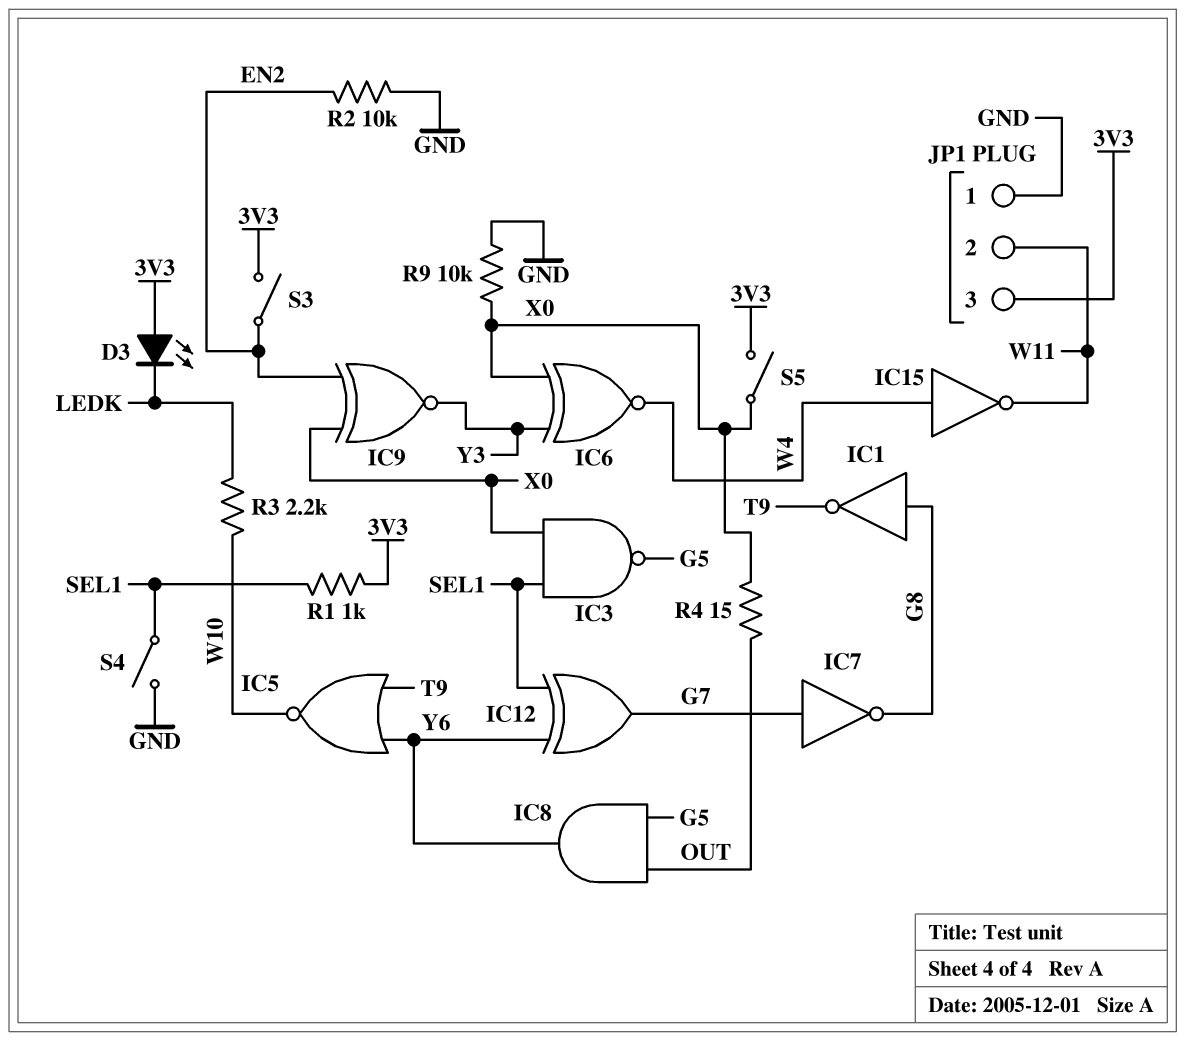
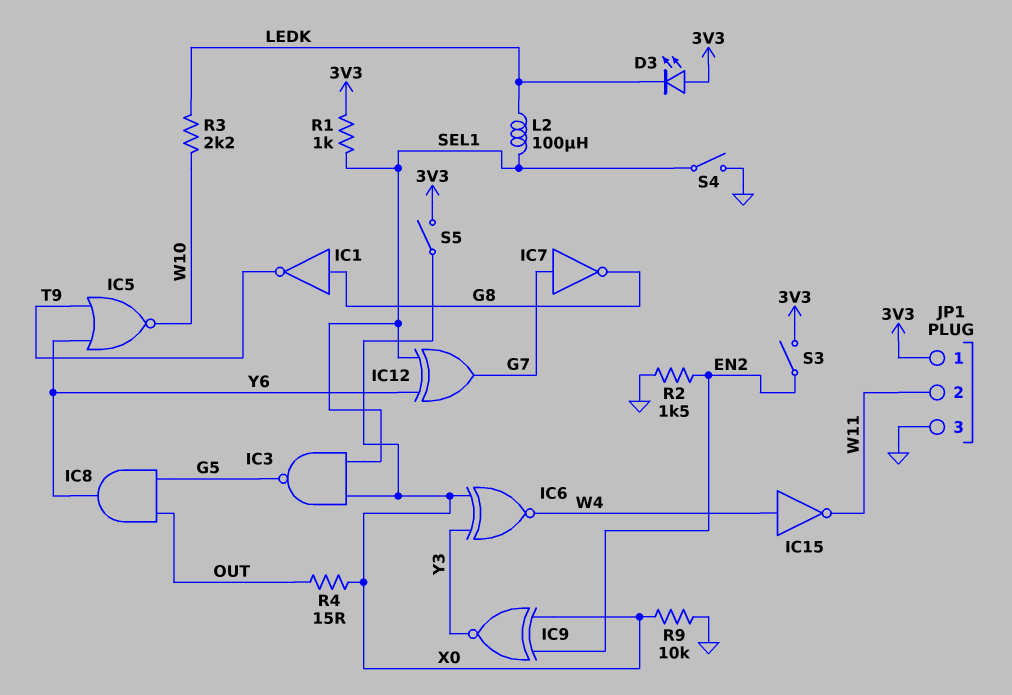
JP1 pin 1: GND -> 3V3
JP1 pin 3: 3V3 -> GND
L2: none -> 100uH (LEDK, SEL1)
R2: 10k (EN2, GND) -> 1.5k (EN2, GND)

